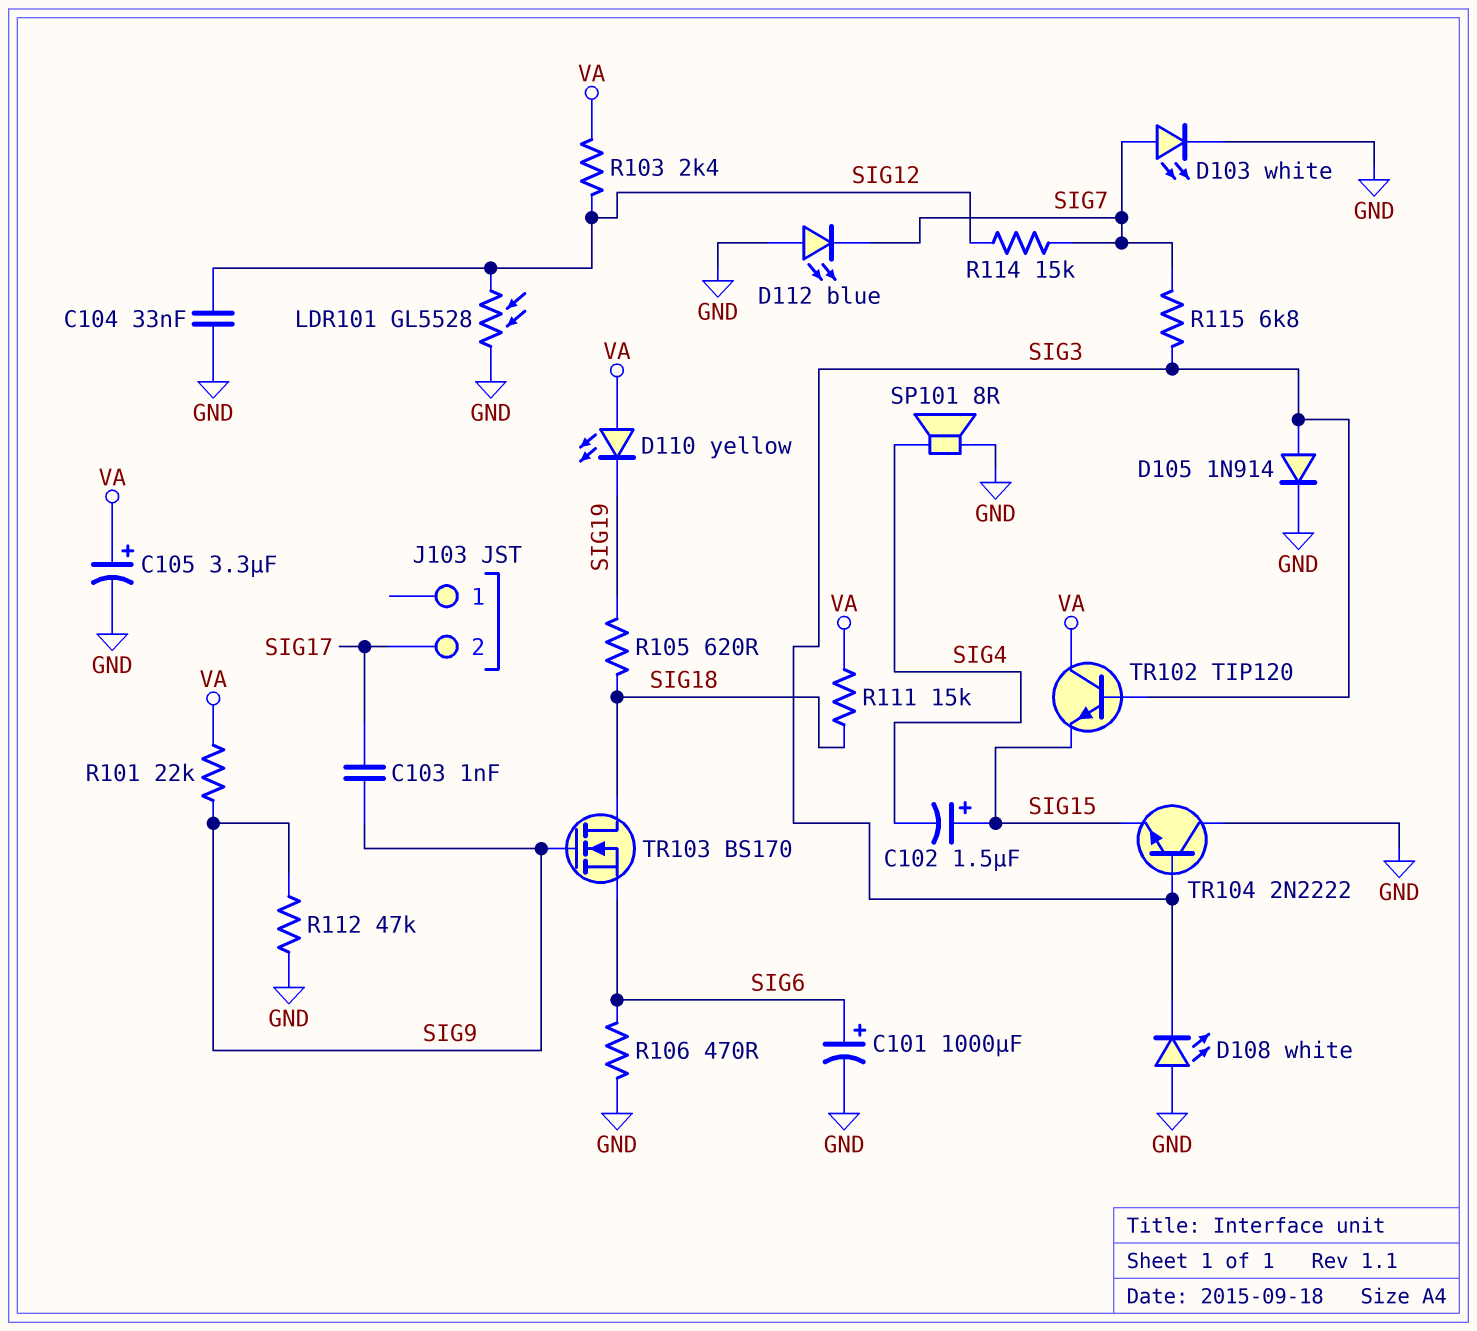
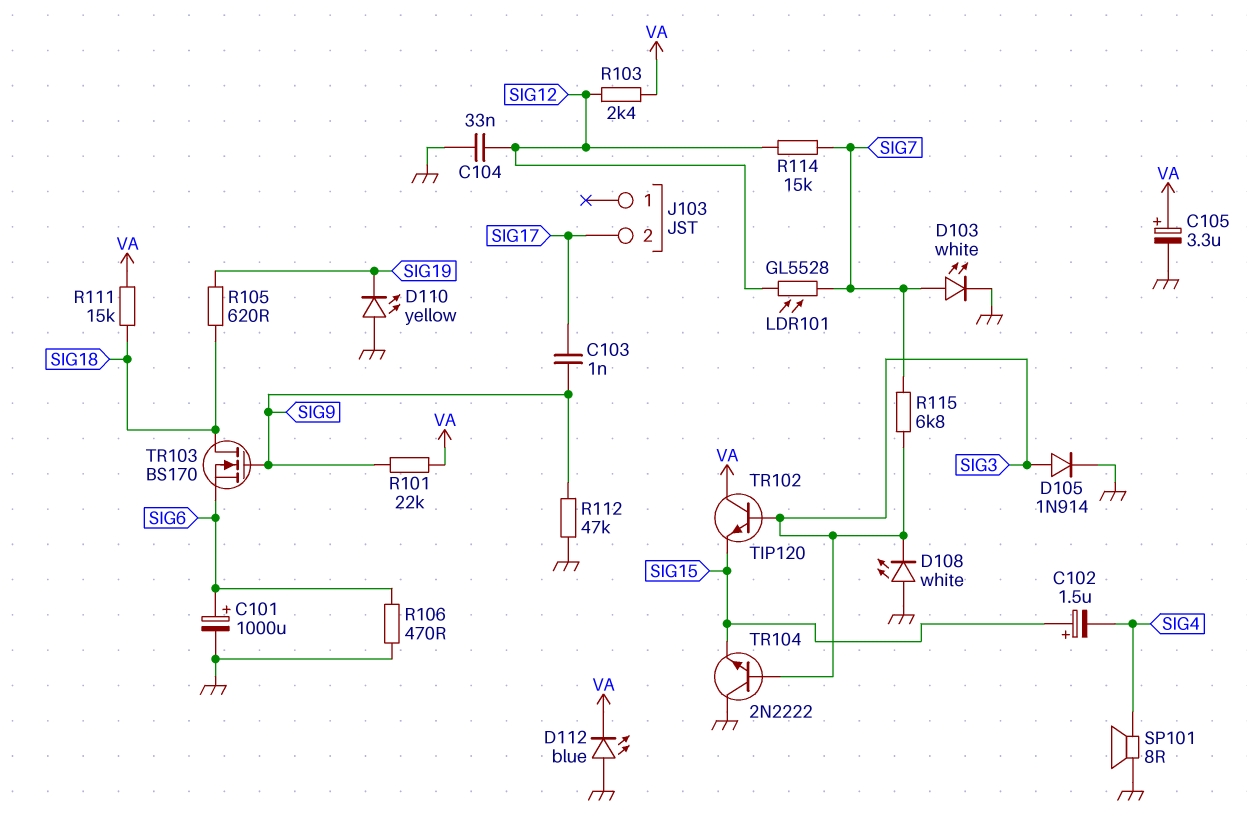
D110: LED yellow (A VA, K SIG19) -> LED yellow (A GND, K SIG19)
D112: LED blue (A GND, K SIG7) -> LED blue (A GND, K VA)
LDR101: GL5528 (GND, SIG12) -> GL5528 (SIG7, SIG12)

